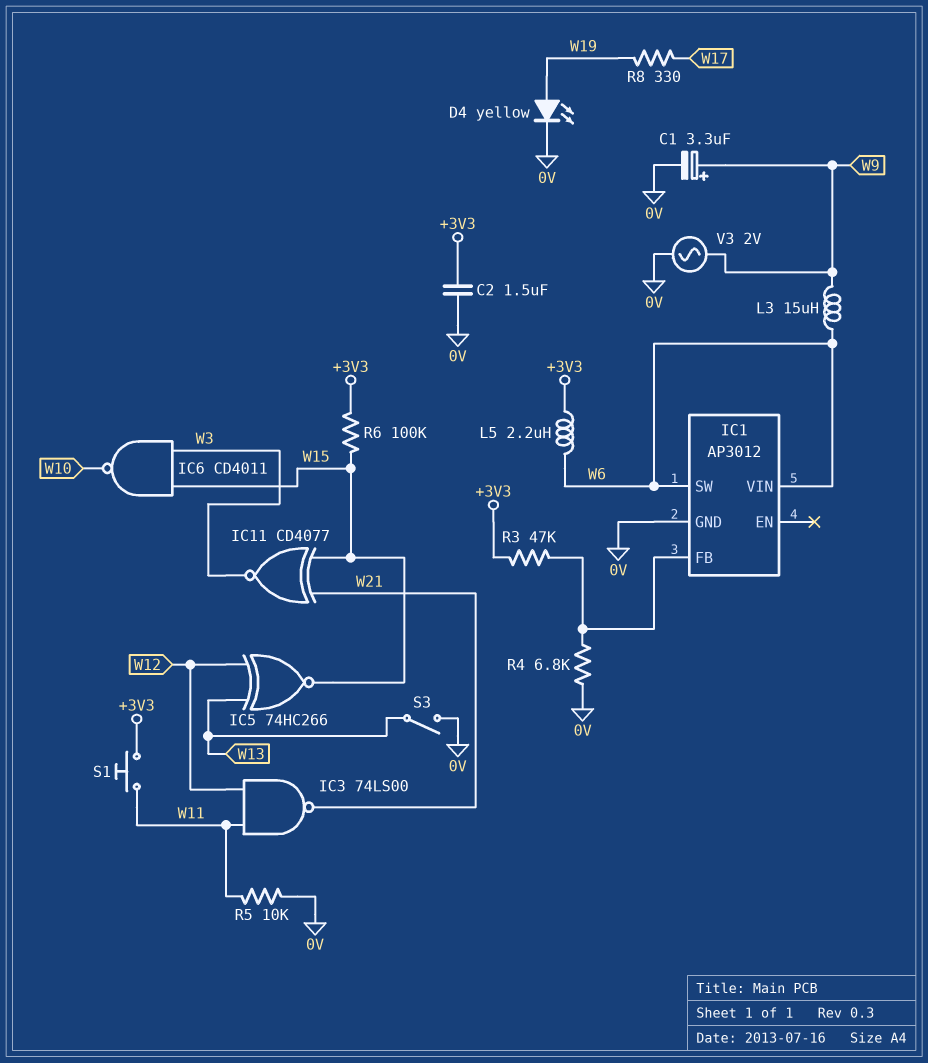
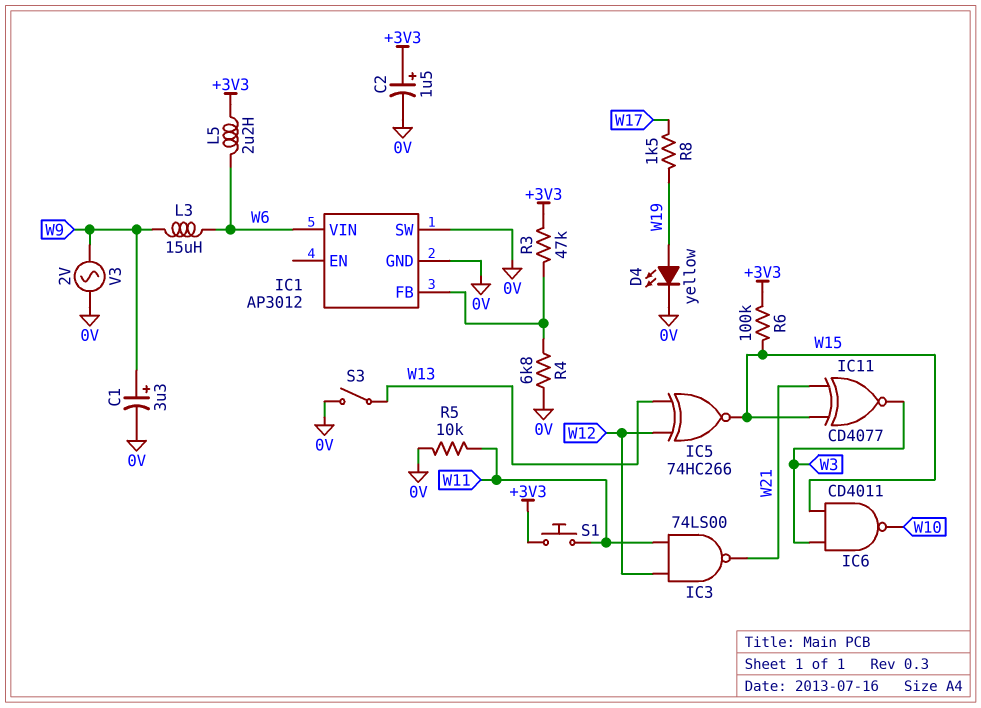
C2: 1.5uF (+3V3, 0V) -> 1.5uF (plus +3V3, minus 0V)
IC1 pin SW: W6 -> 0V
R8: 330 (W17, W19) -> 1.5k (W17, W19)

